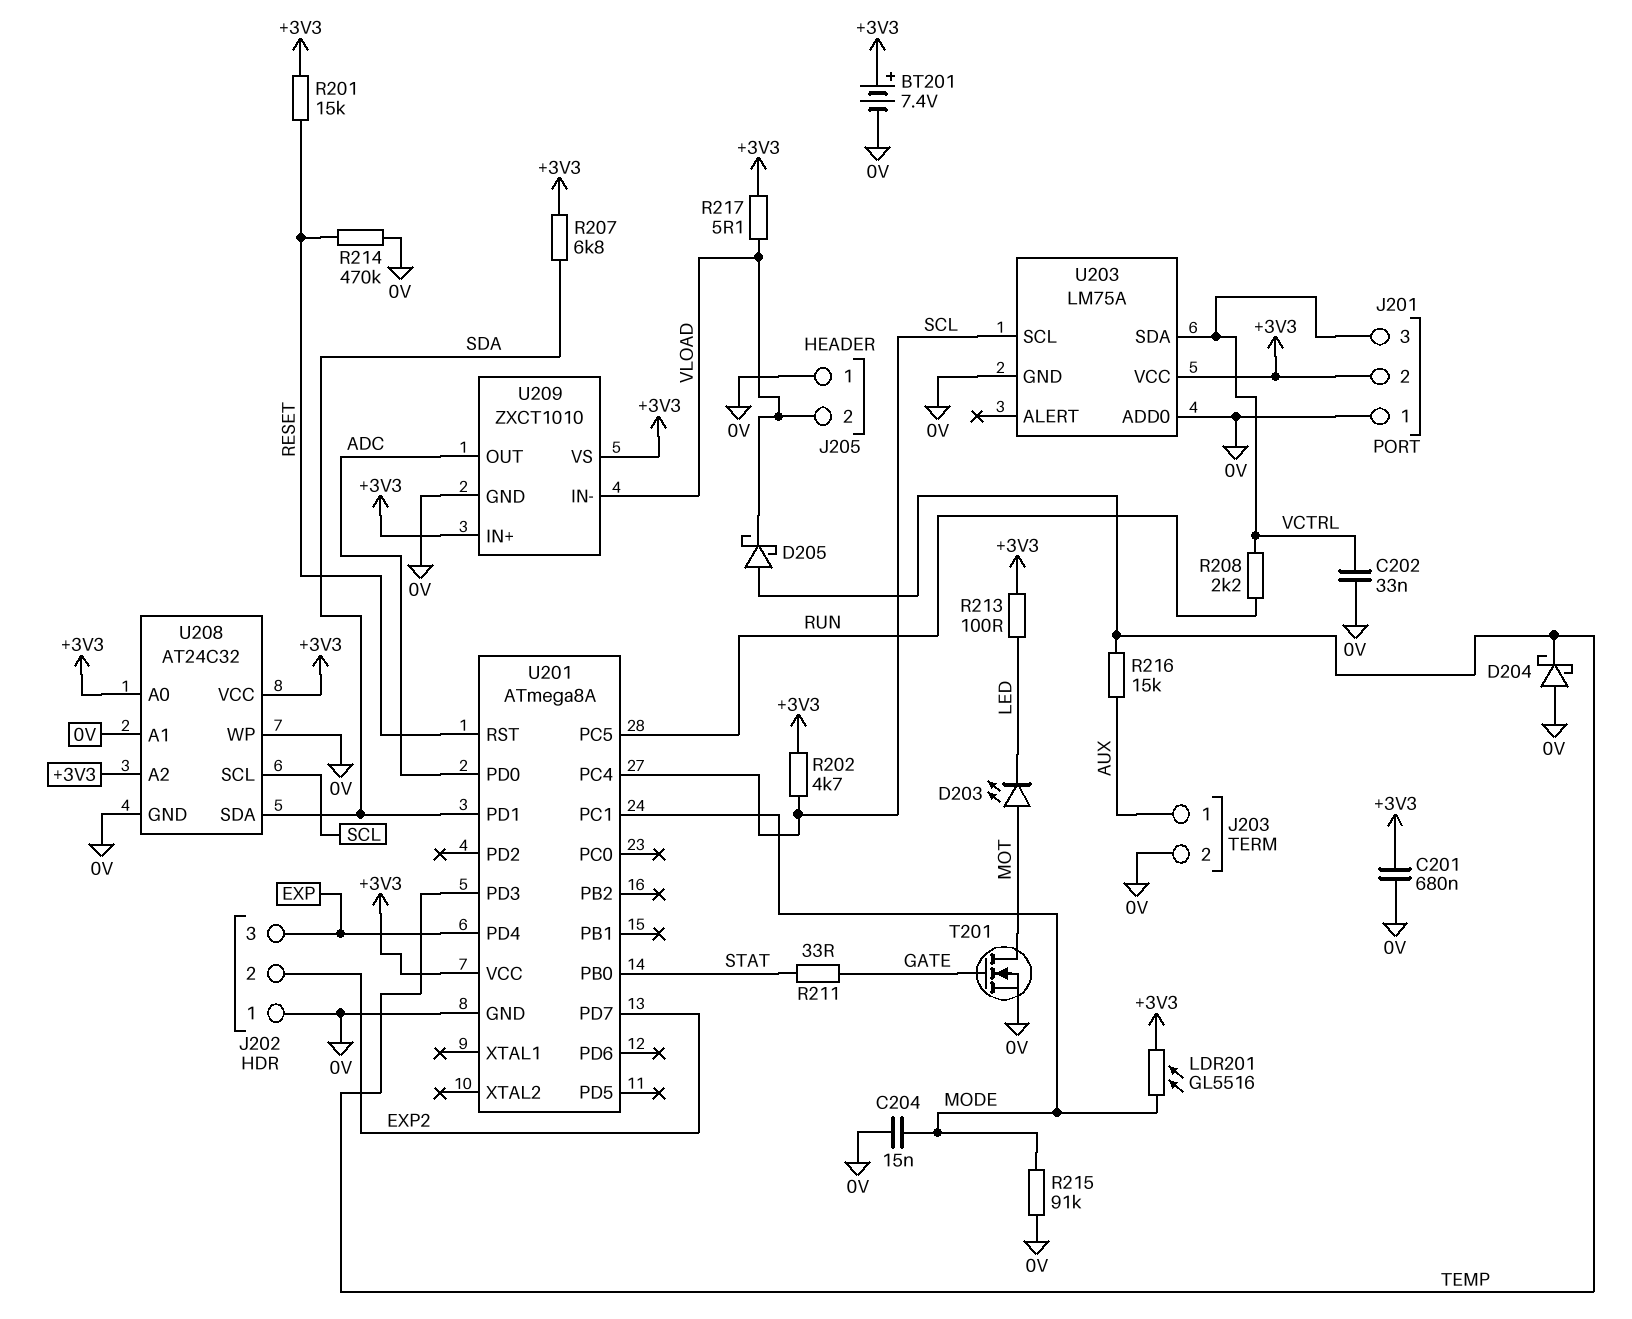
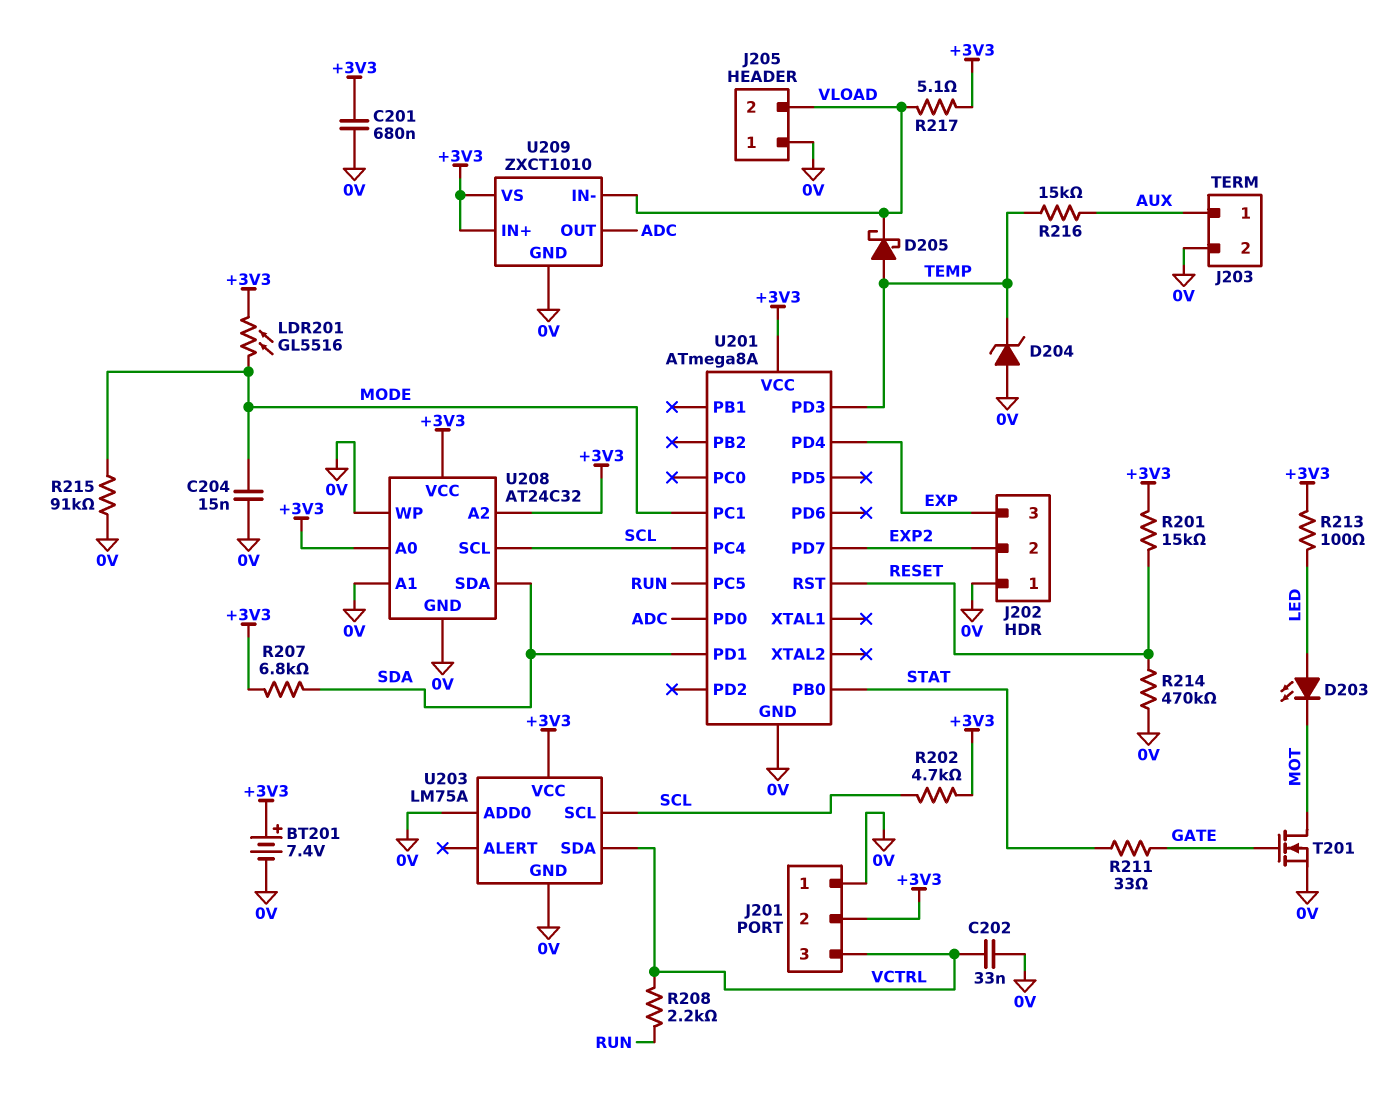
D203: LED (A MOT, K LED) -> LED (A LED, K MOT)
D204: schottky (A 0V, K TEMP) -> zener (A 0V, K TEMP)

